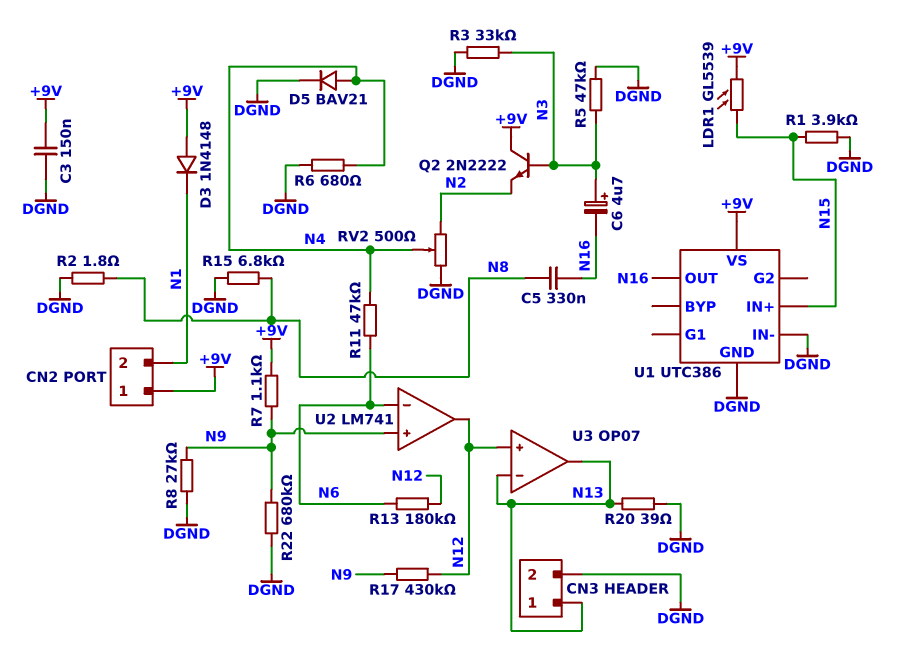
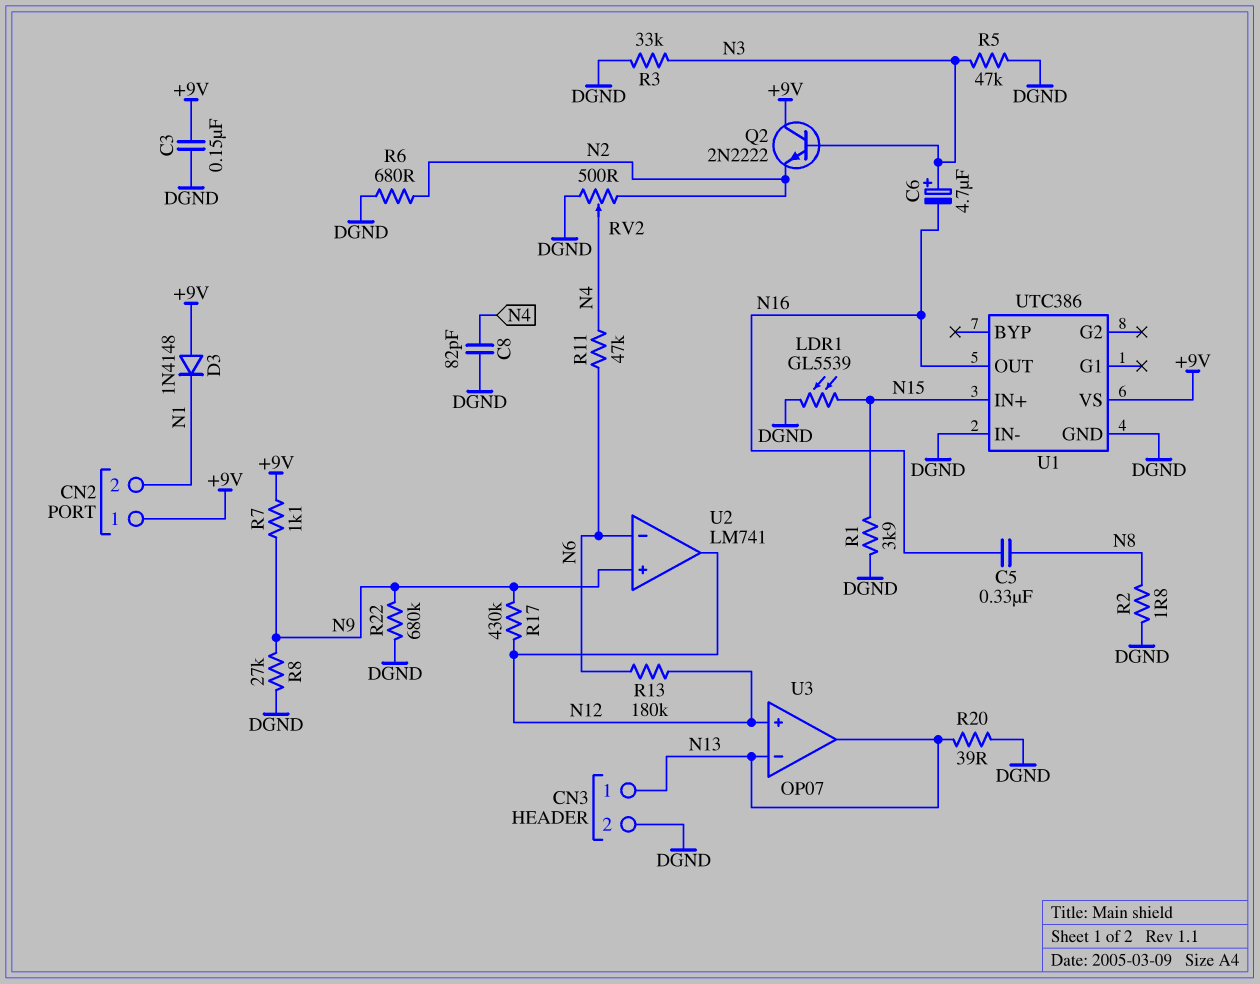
C8: none -> 82pF (DGND, N4)
D5: diode BAV21 (A N4, K DGND) -> none
LDR1: GL5539 (+9V, N15) -> GL5539 (DGND, N15)
R6: 680 (DGND, N4) -> 680 (DGND, N2)
R15: 6.8k (DGND, N8) -> none

